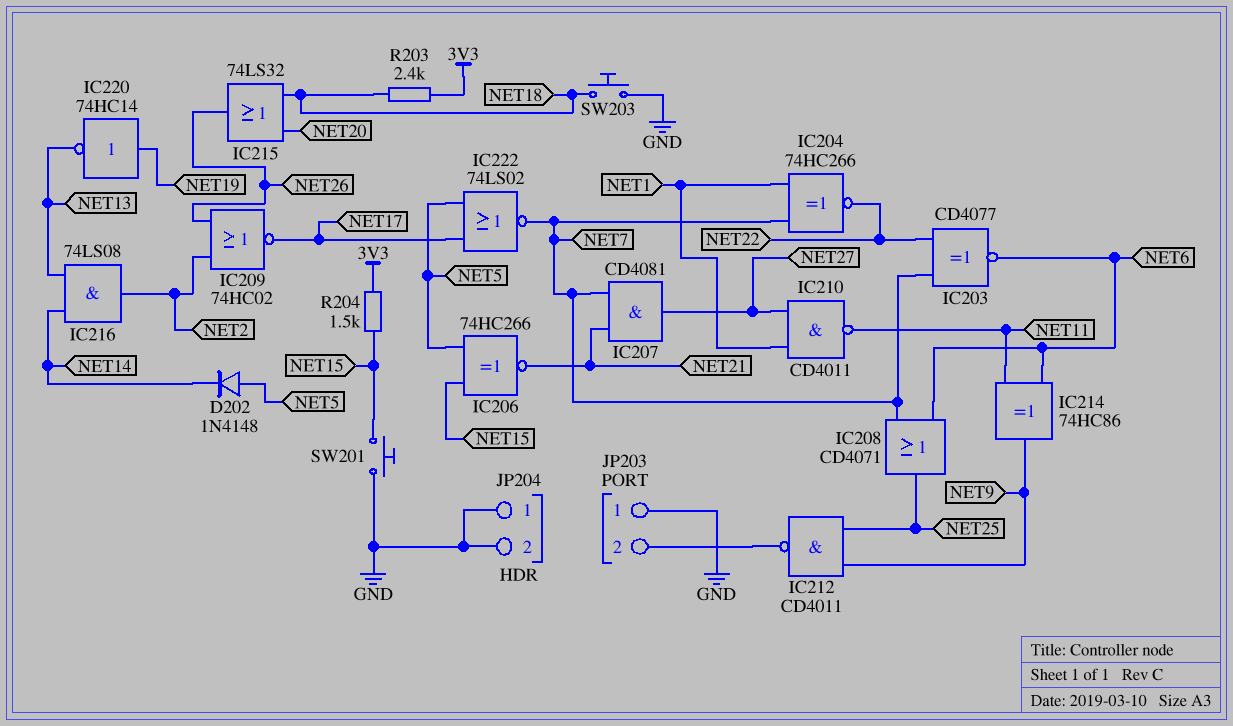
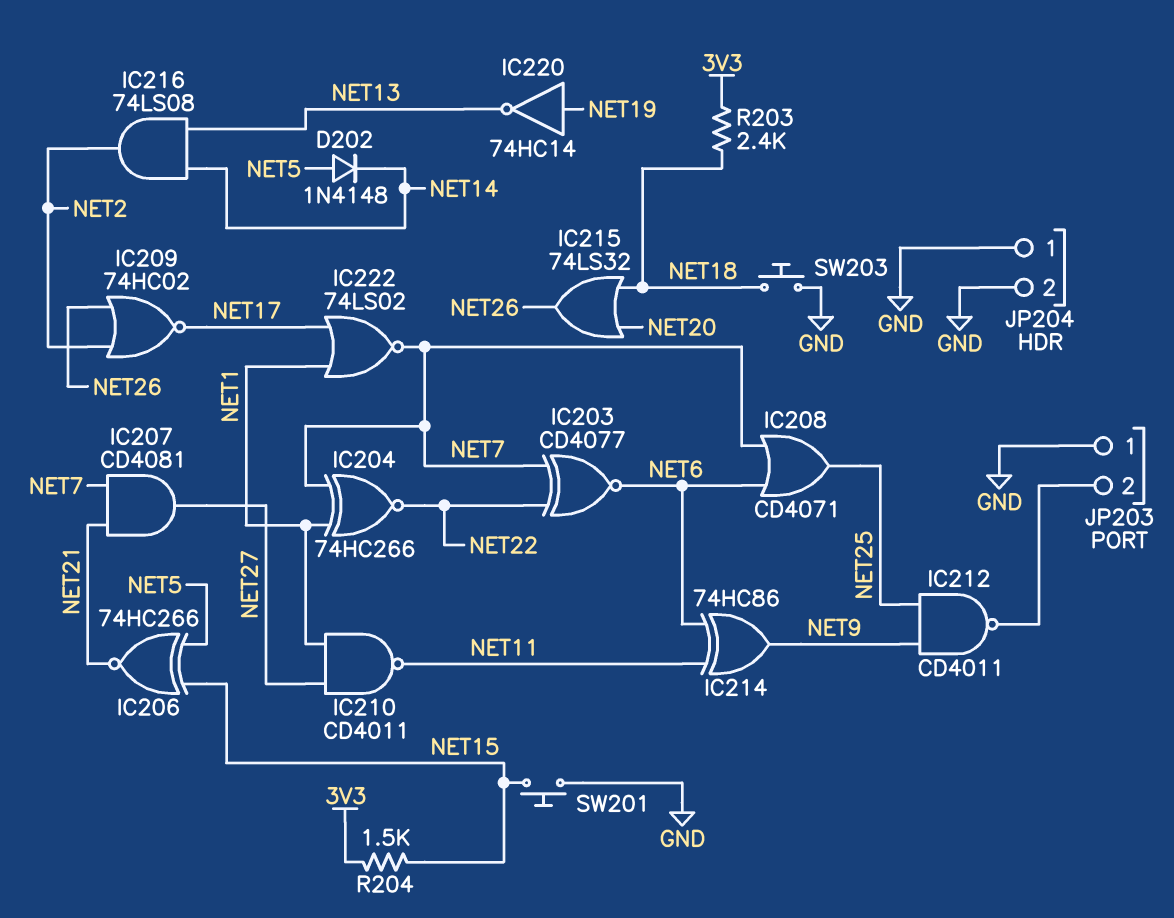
IC222: NOR 74LS02 (in NET5, in NET17, out NET7) -> NOR 74LS02 (in NET1, in NET17, out NET7)

